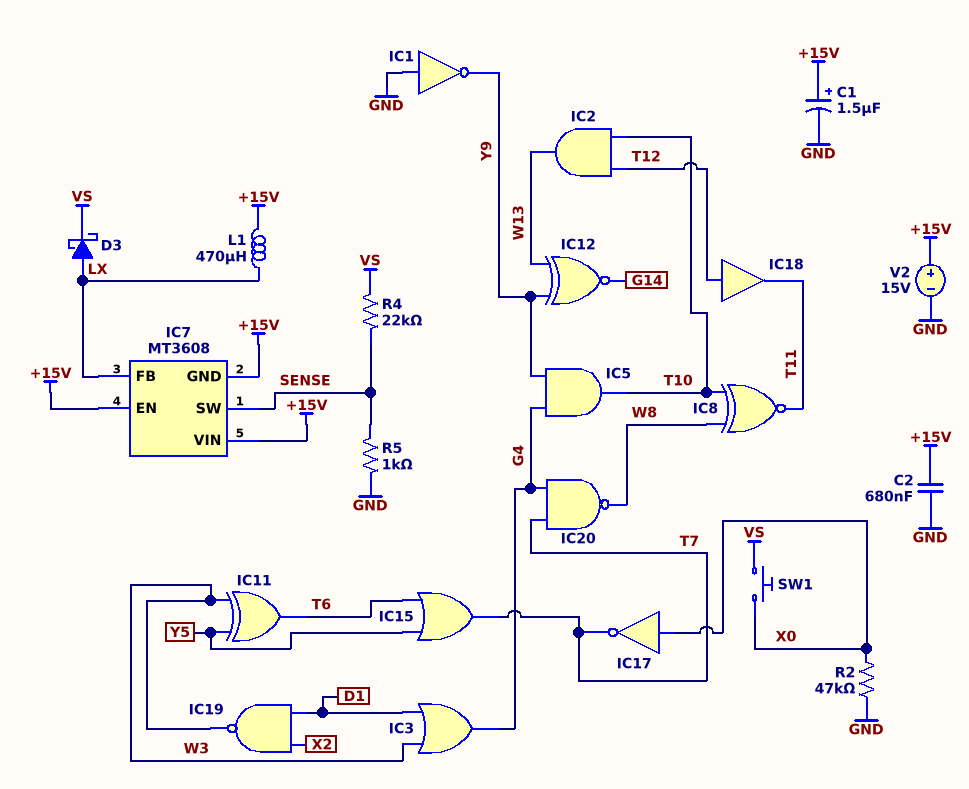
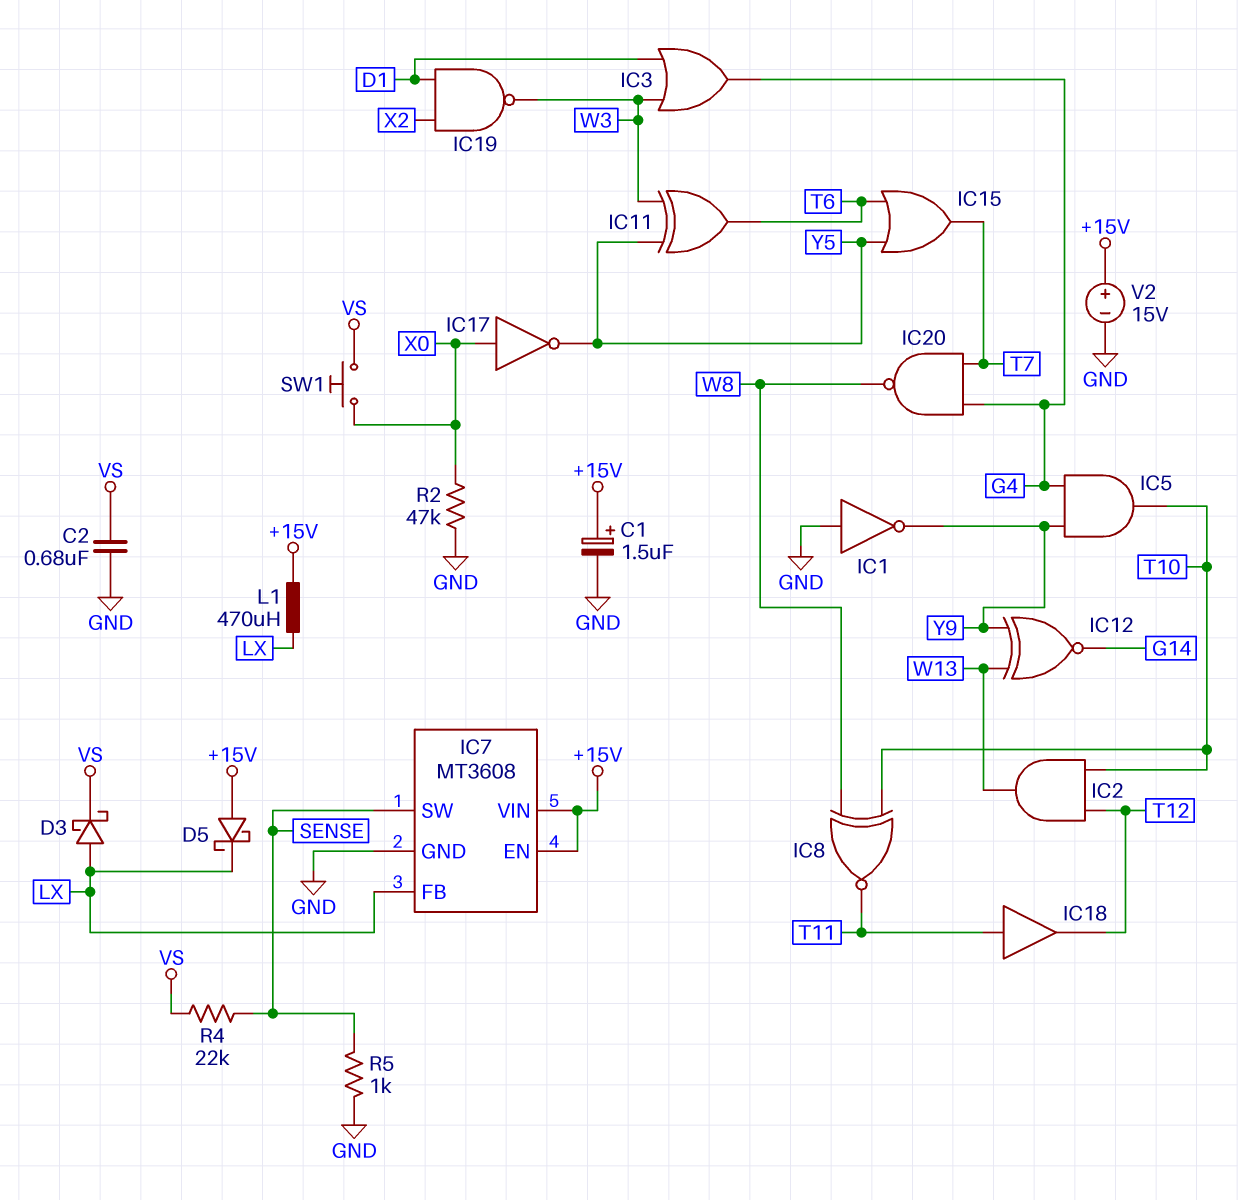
C2: 680nF (+15V, GND) -> 680nF (GND, VS)
D5: none -> schottky (A +15V, K LX)
IC7 pin GND: +15V -> GND
IC17: NOT (in X0, out T7) -> NOT (in X0, out Y5)
IC18: buffer (in T12, out T11) -> buffer (in T11, out T12)

